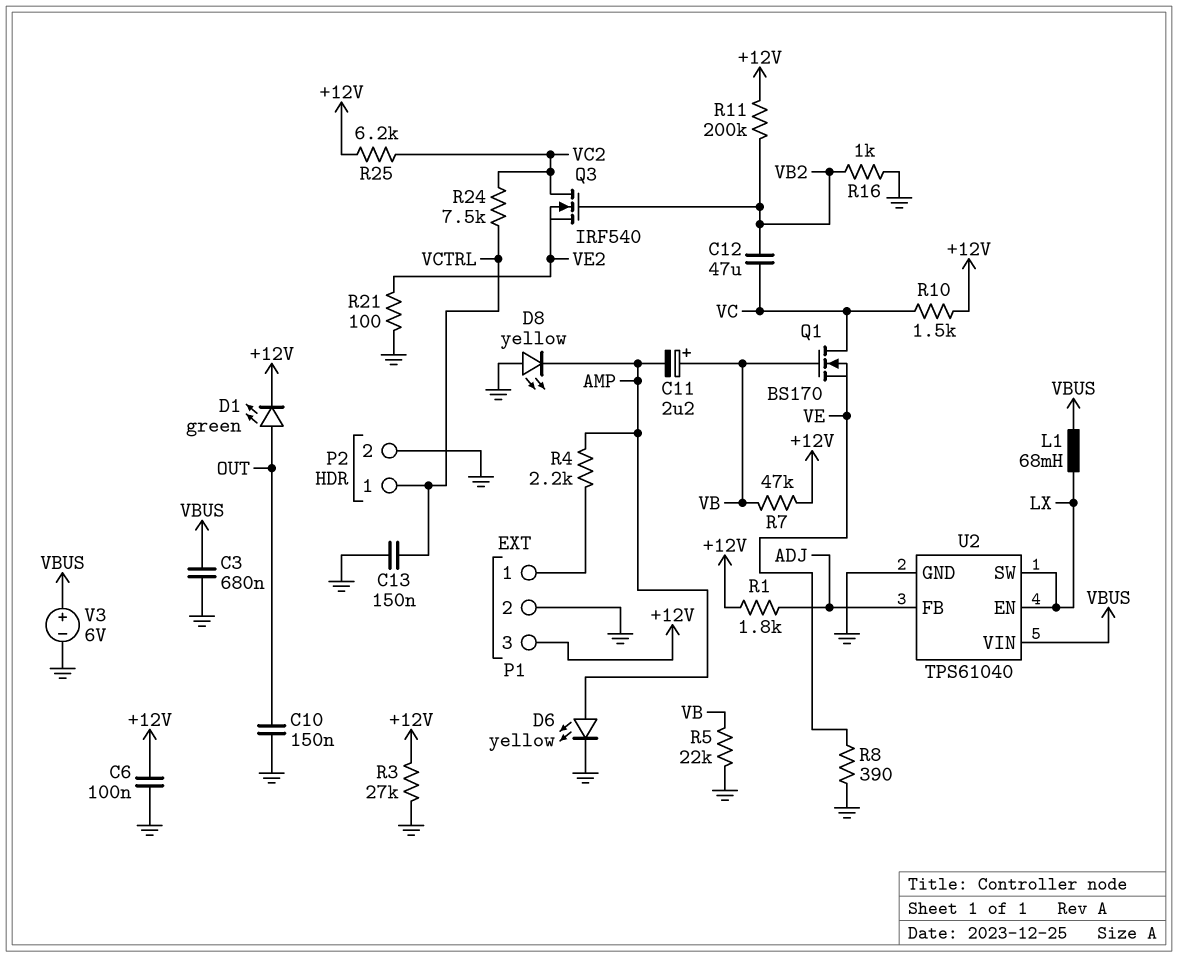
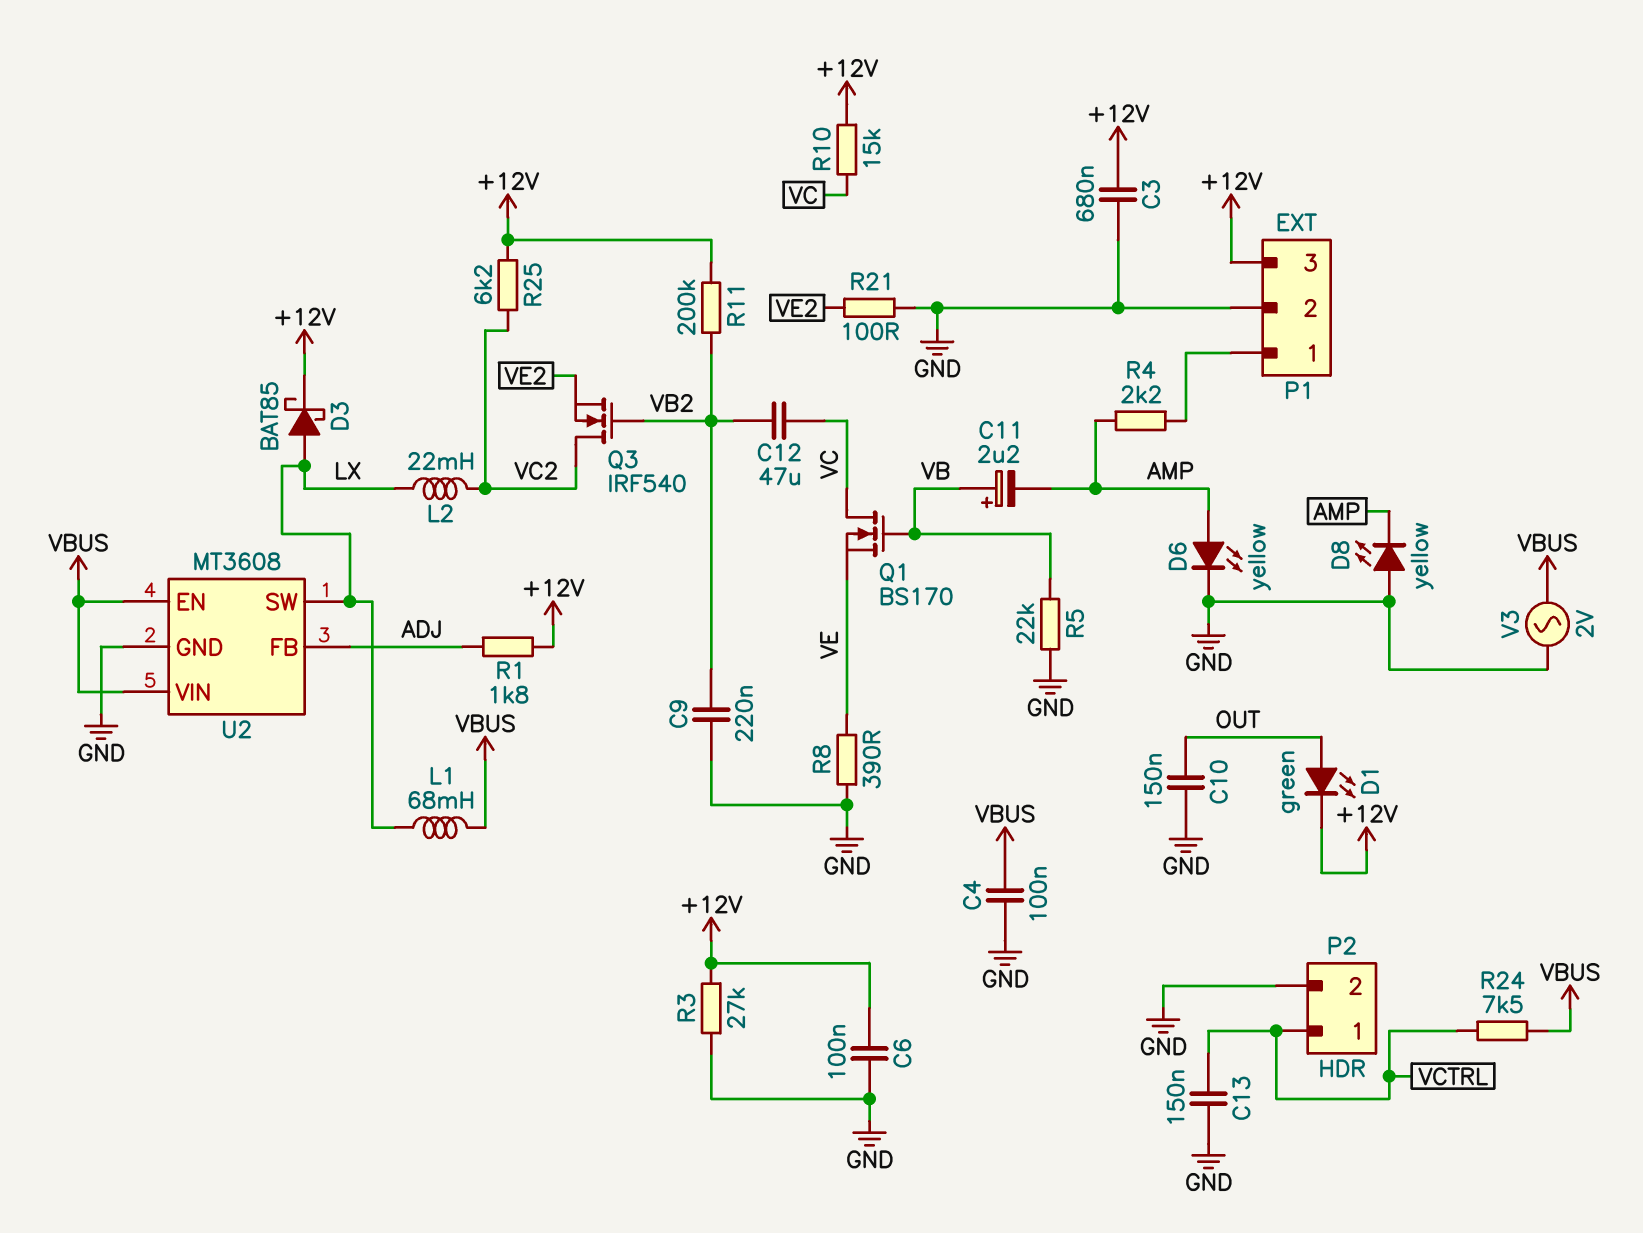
C3: 680nF (GND, VBUS) -> 680nF (+12V, GND)
C4: none -> 100nF (GND, VBUS)
C9: none -> 220nF (GND, VB2)
D3: none -> schottky BAT85 (A LX, K +12V)
L2: none -> 22mH (LX, VC2)
R7: 47k (+12V, VB) -> none
R10: 1.5k (+12V, VC) -> 15k (+12V, VC)
R16: 1k (GND, VB2) -> none
R24: 7.5k (VC2, VCTRL) -> 7.5k (VBUS, VCTRL)
U2: TPS61040 -> MT3608
U2 pin EN: LX -> VBUS
V3: 6V (plus VBUS, minus GND) -> AC 2V (GND, VBUS)

